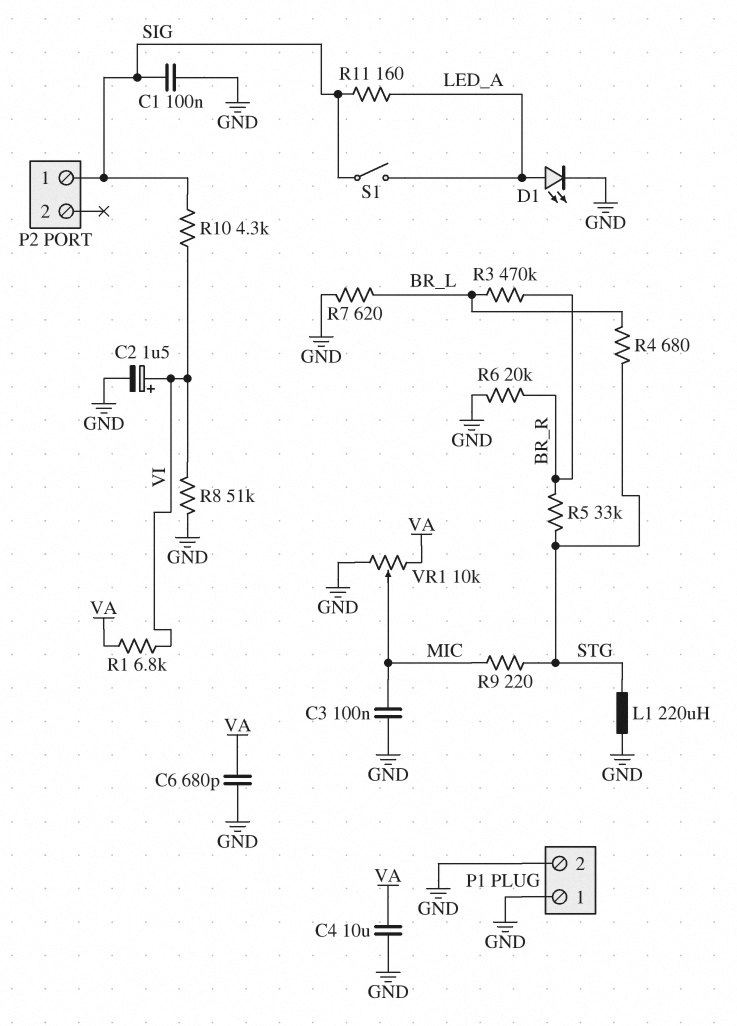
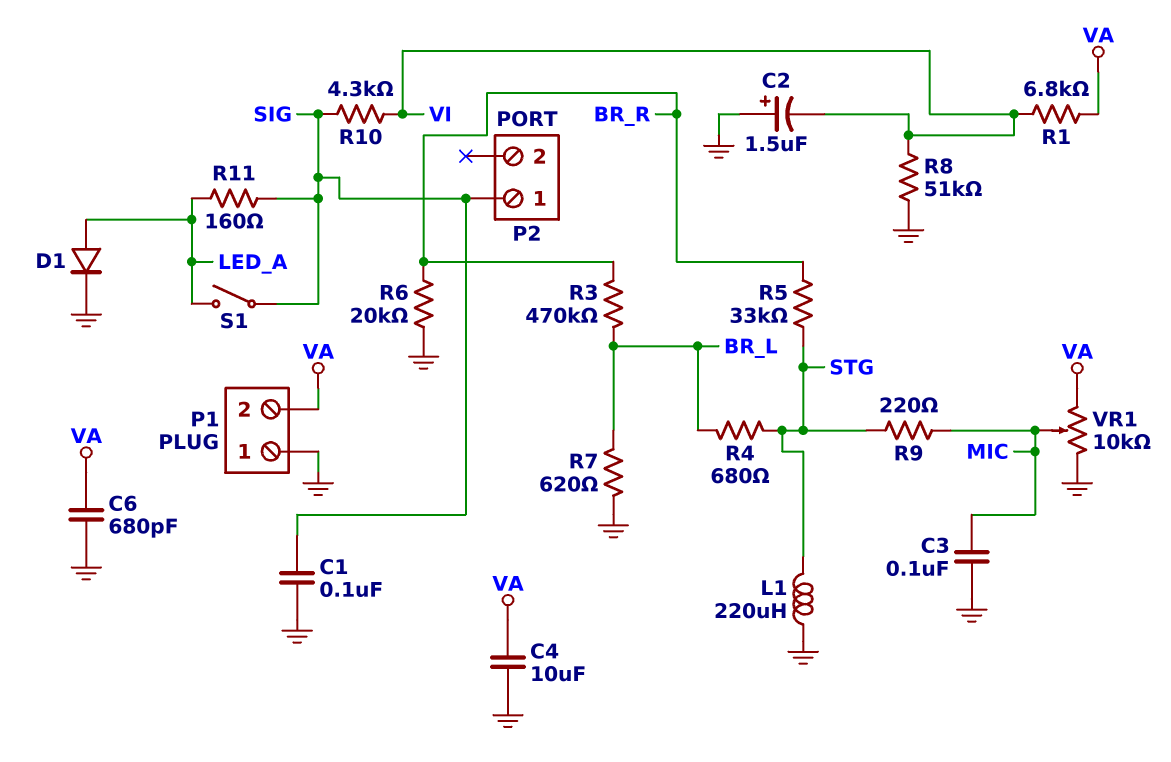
C2: 1.5uF (plus VI, minus GND) -> 1.5uF (plus GND, minus VI)
D1: LED (A LED_A, K GND) -> diode (A LED_A, K GND)
P1 pin 2: GND -> VA

